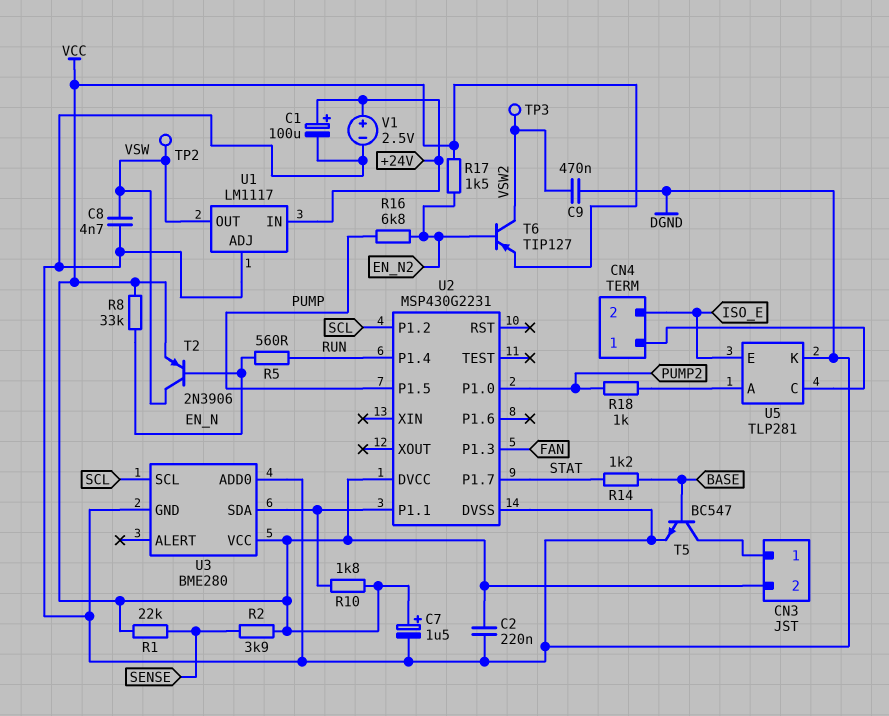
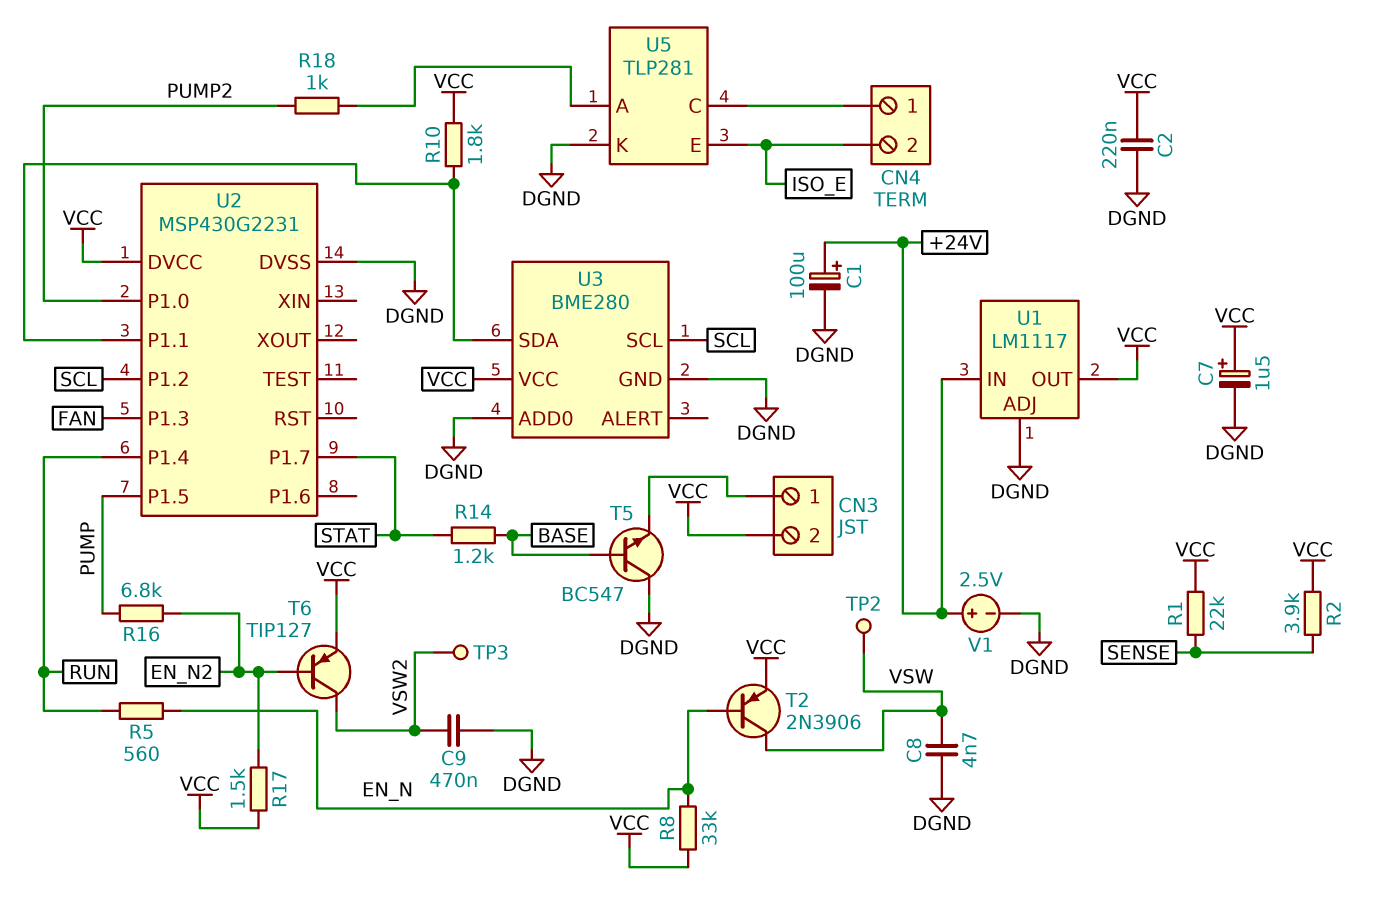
T5: NPN BC547 (B BASE, C CN3/1, E DGND) -> NPN BC547 (B BASE, C DGND, E CN3/1)
U1 pin OUT: VSW -> VCC

